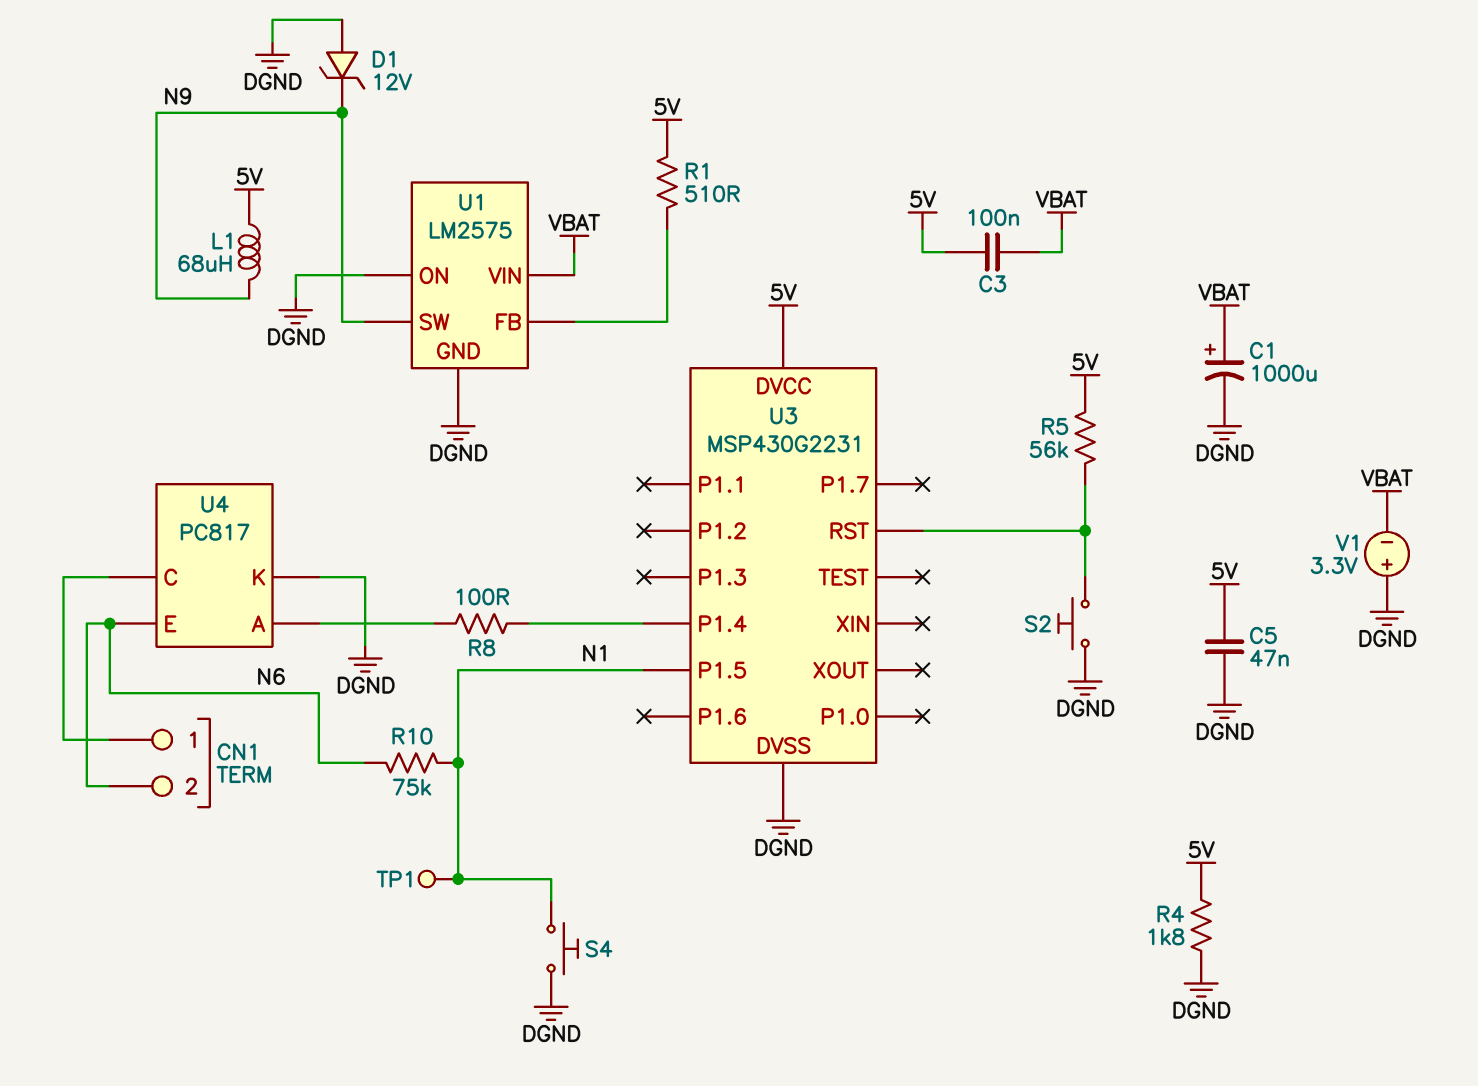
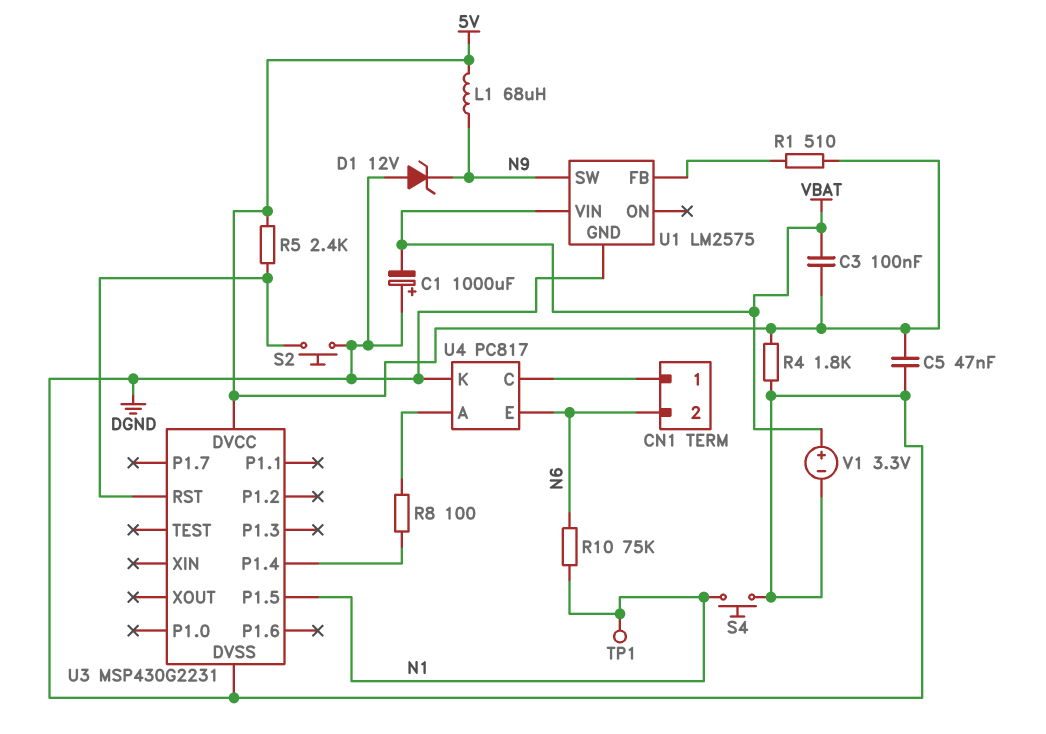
C1: 1000uF (plus VBAT, minus DGND) -> 1000uF (plus DGND, minus VBAT)
R5: 56k (5V, U3/RST) -> 2.4k (5V, U3/RST)
U1 pin ON: DGND -> none
V1: 3.3V (plus DGND, minus VBAT) -> 3.3V (plus VBAT, minus DGND)

